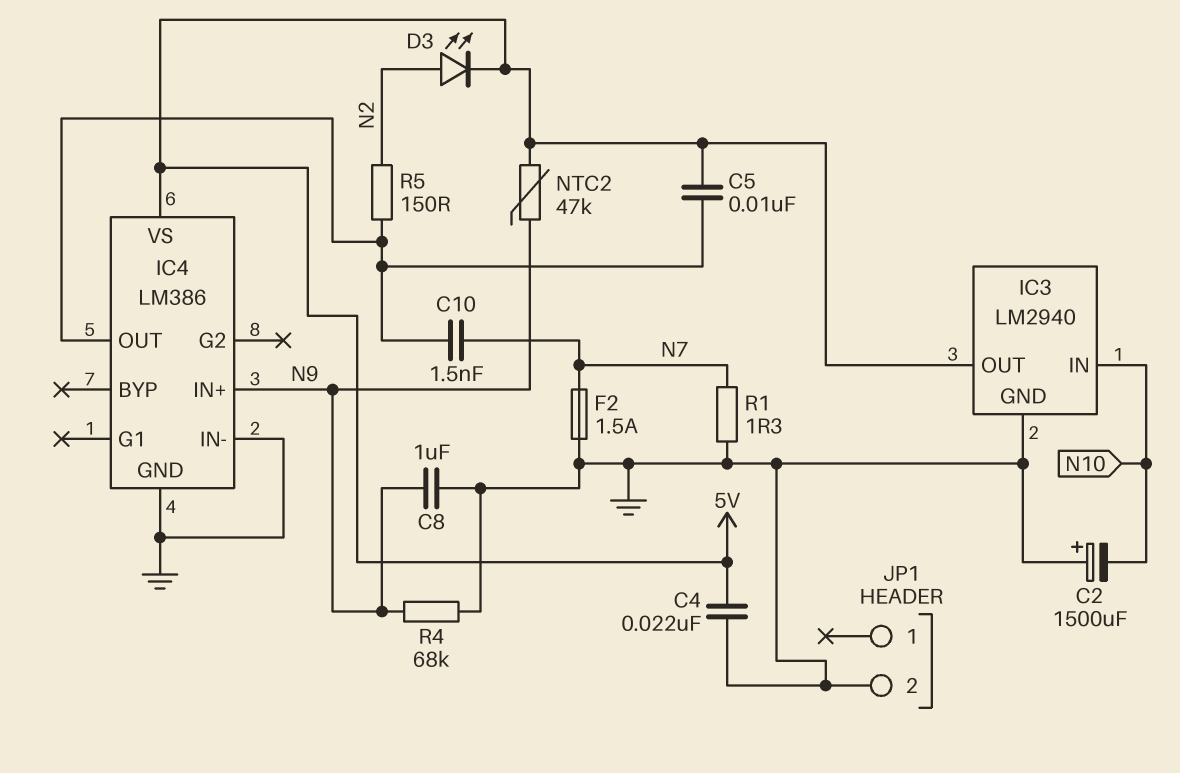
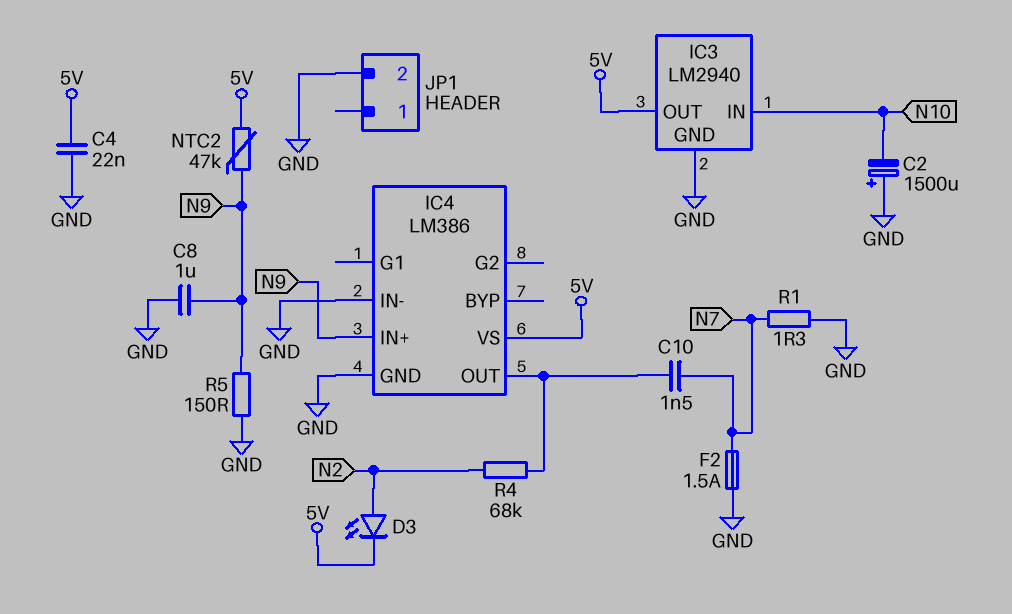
C5: 10nF (5V, IC4/OUT) -> none
R4: 68k (GND, N9) -> 68k (IC4/OUT, N2)
R5: 150 (IC4/OUT, N2) -> 150 (GND, N9)

